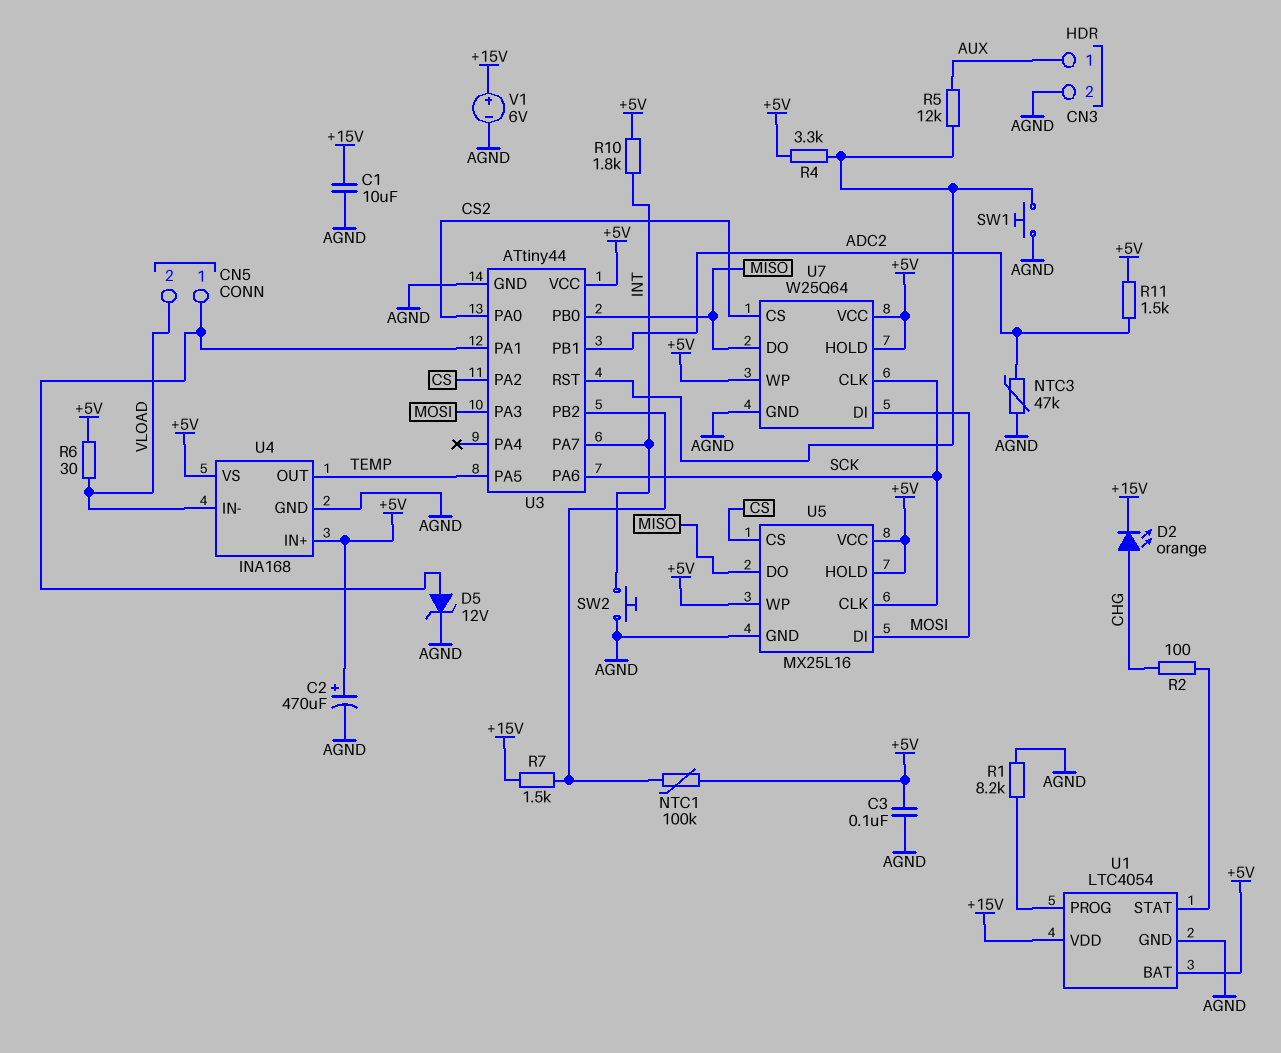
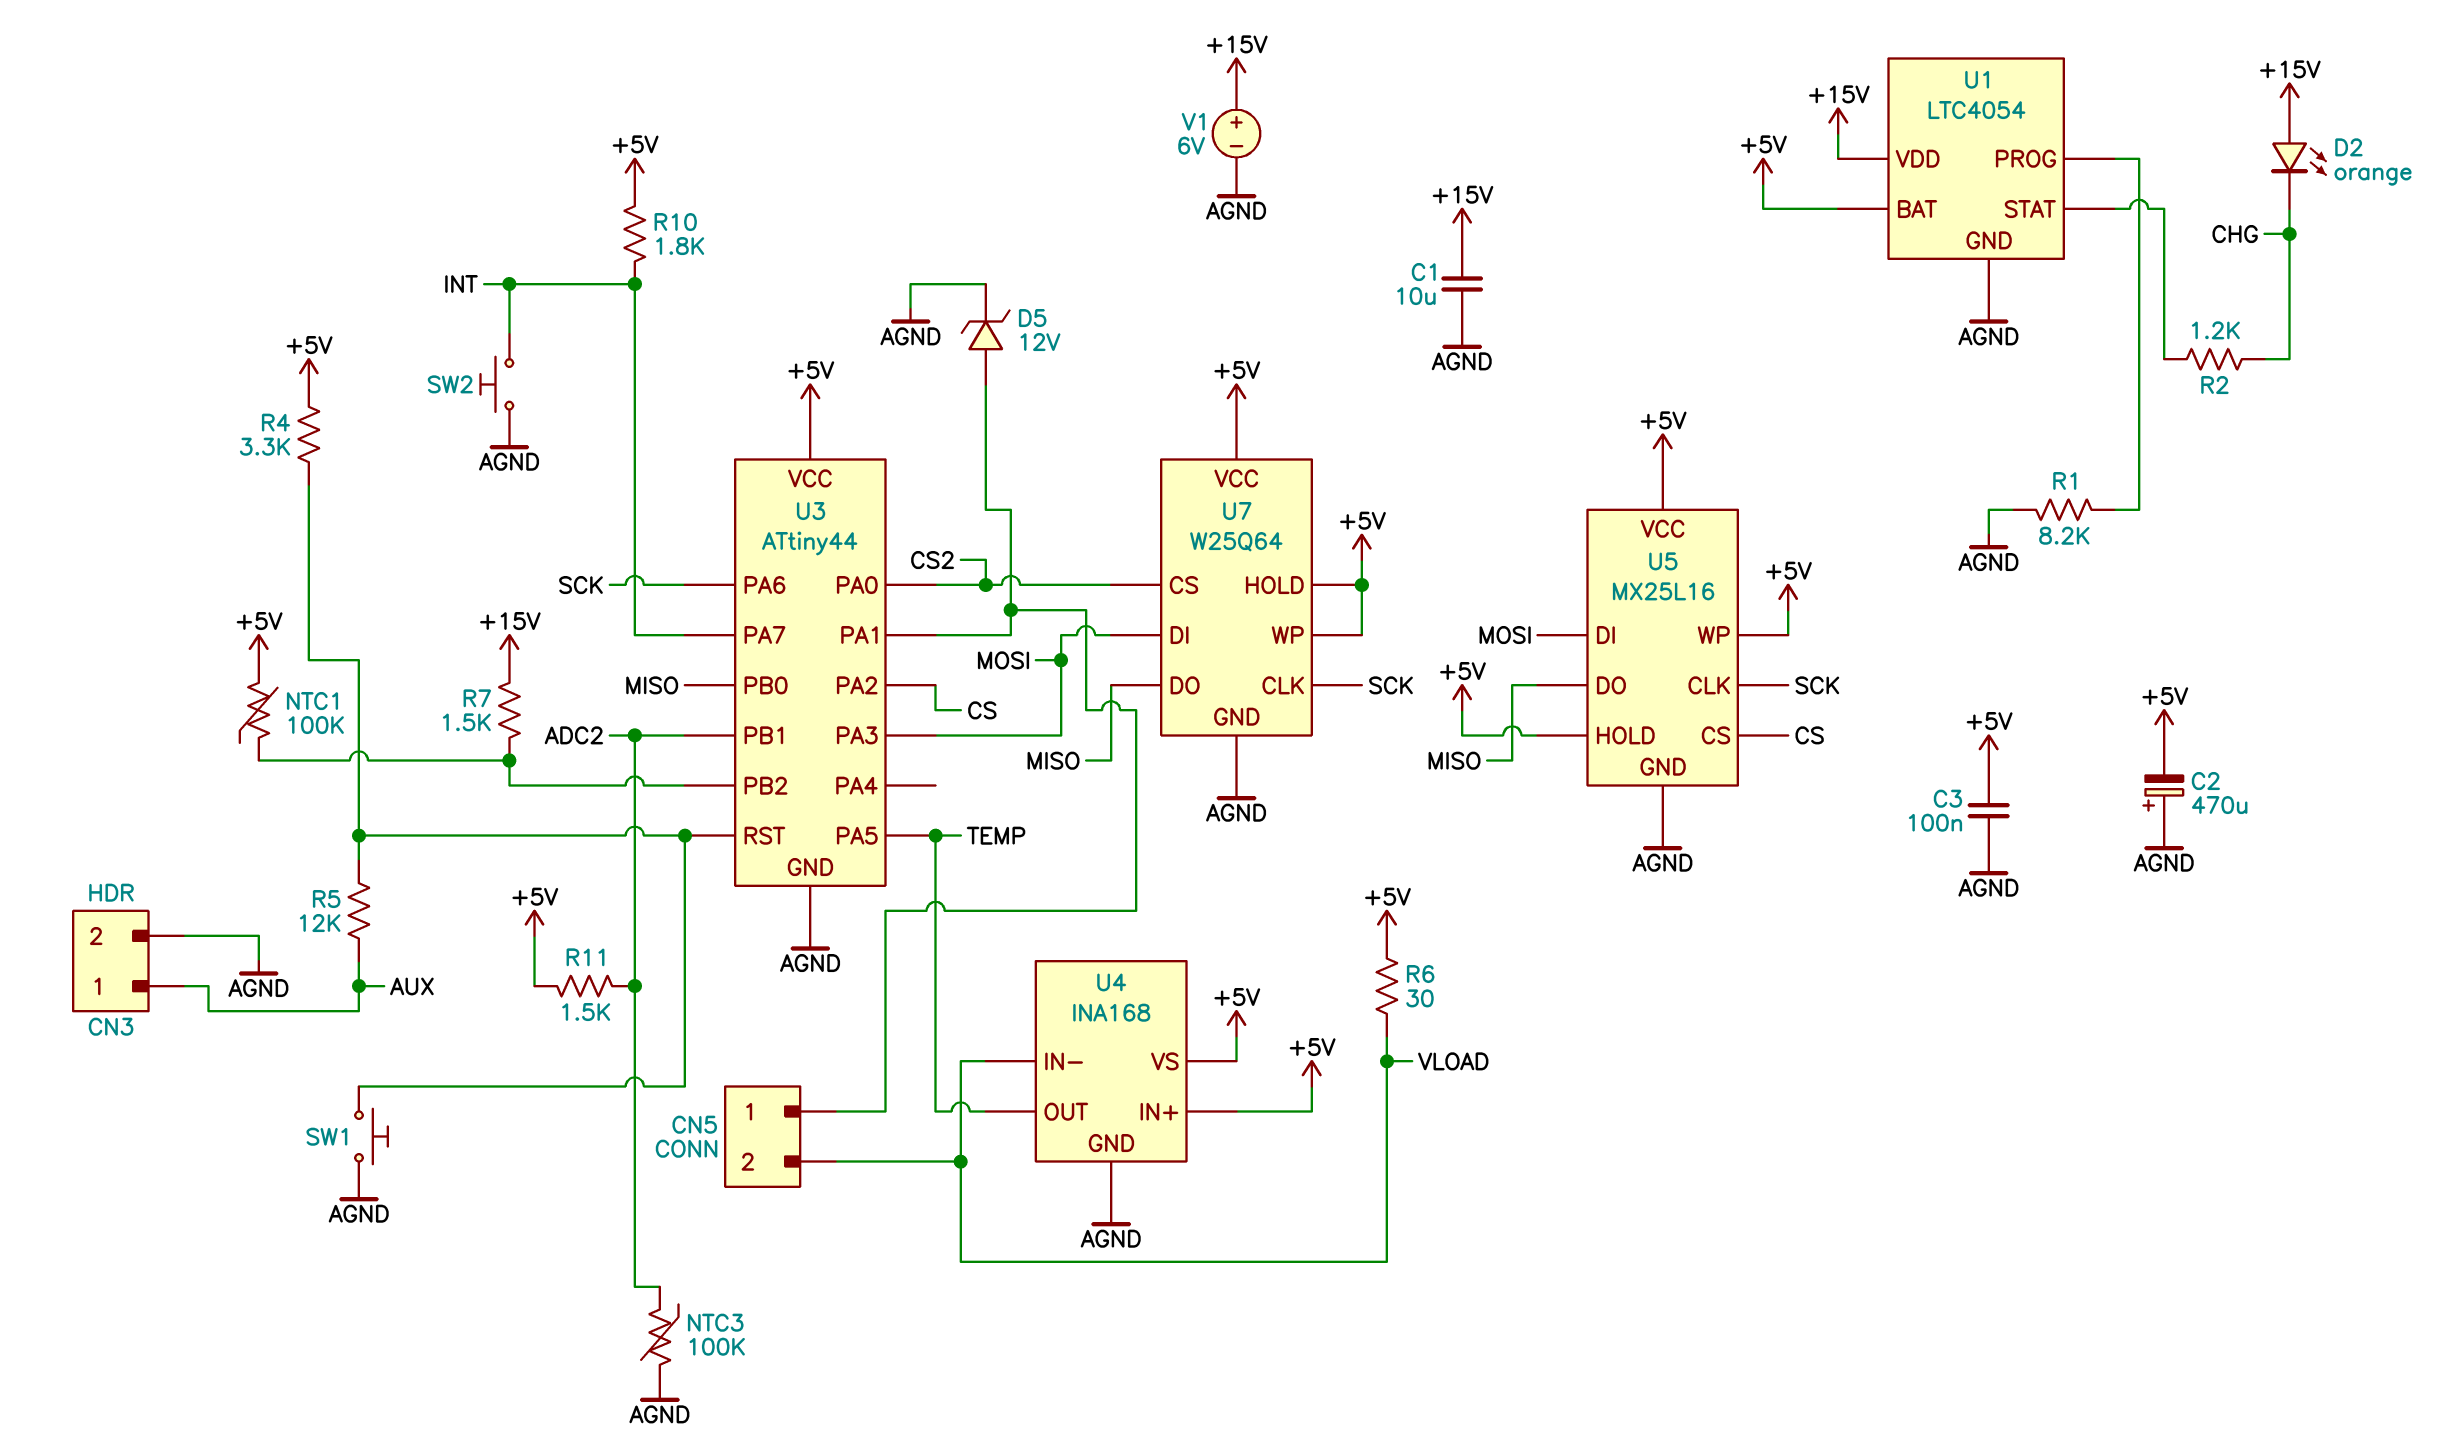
C2: 470uF (plus +5V, minus AGND) -> 470uF (plus AGND, minus +5V)
D2: LED orange (A CHG, K +15V) -> LED orange (A +15V, K CHG)
NTC3: 47k (ADC2, AGND) -> 100k (ADC2, AGND)
R2: 100 (CHG, U1/STAT) -> 1.2k (CHG, U1/STAT)

